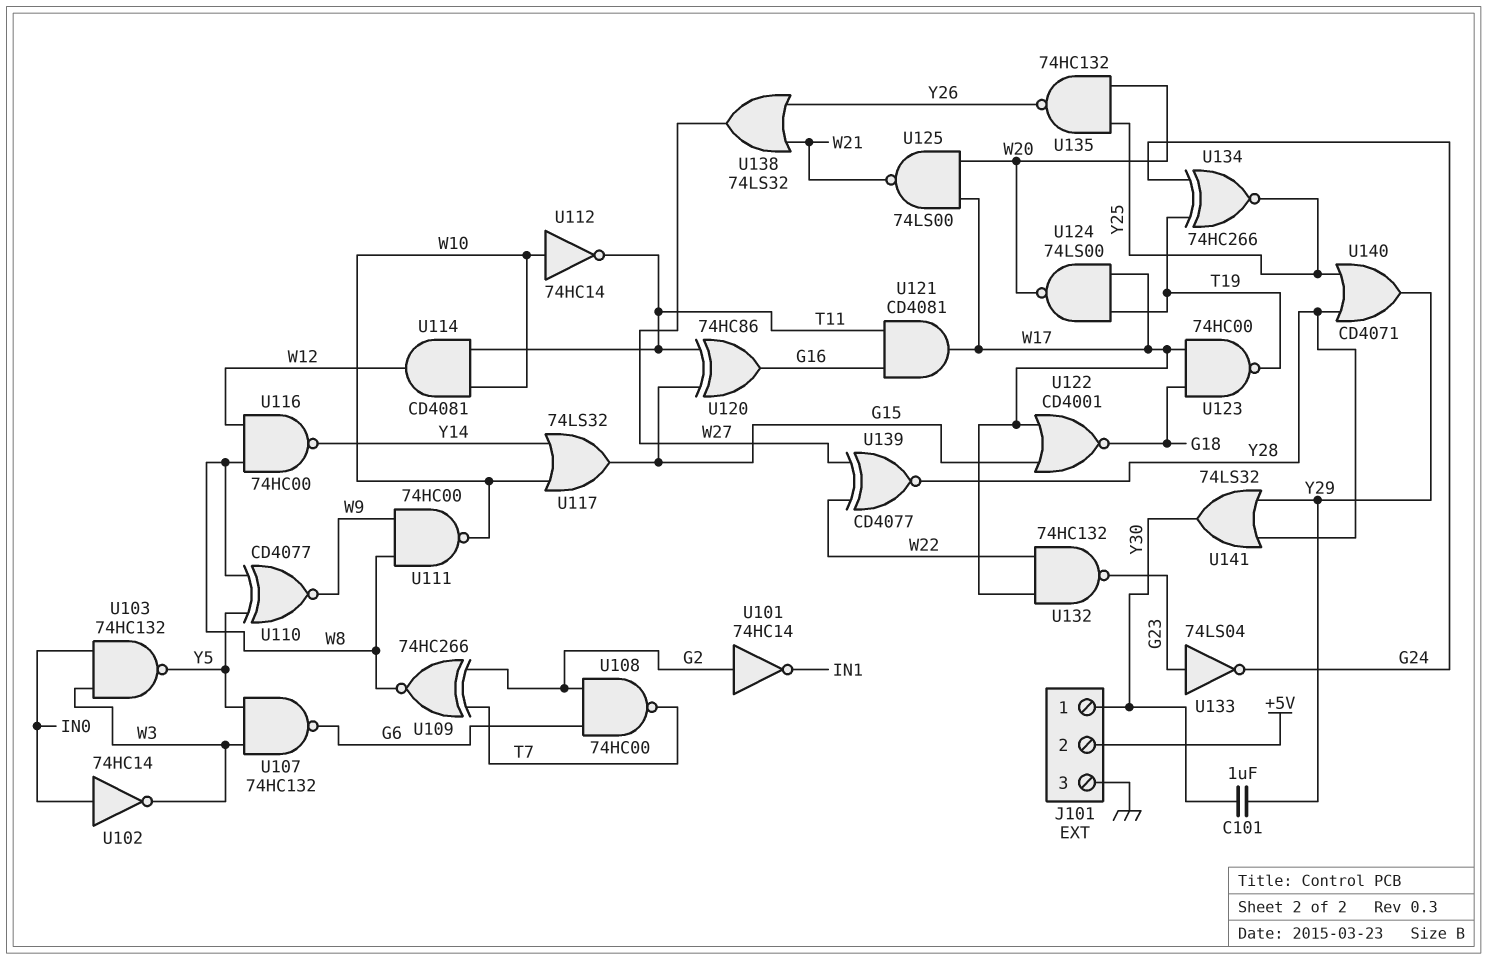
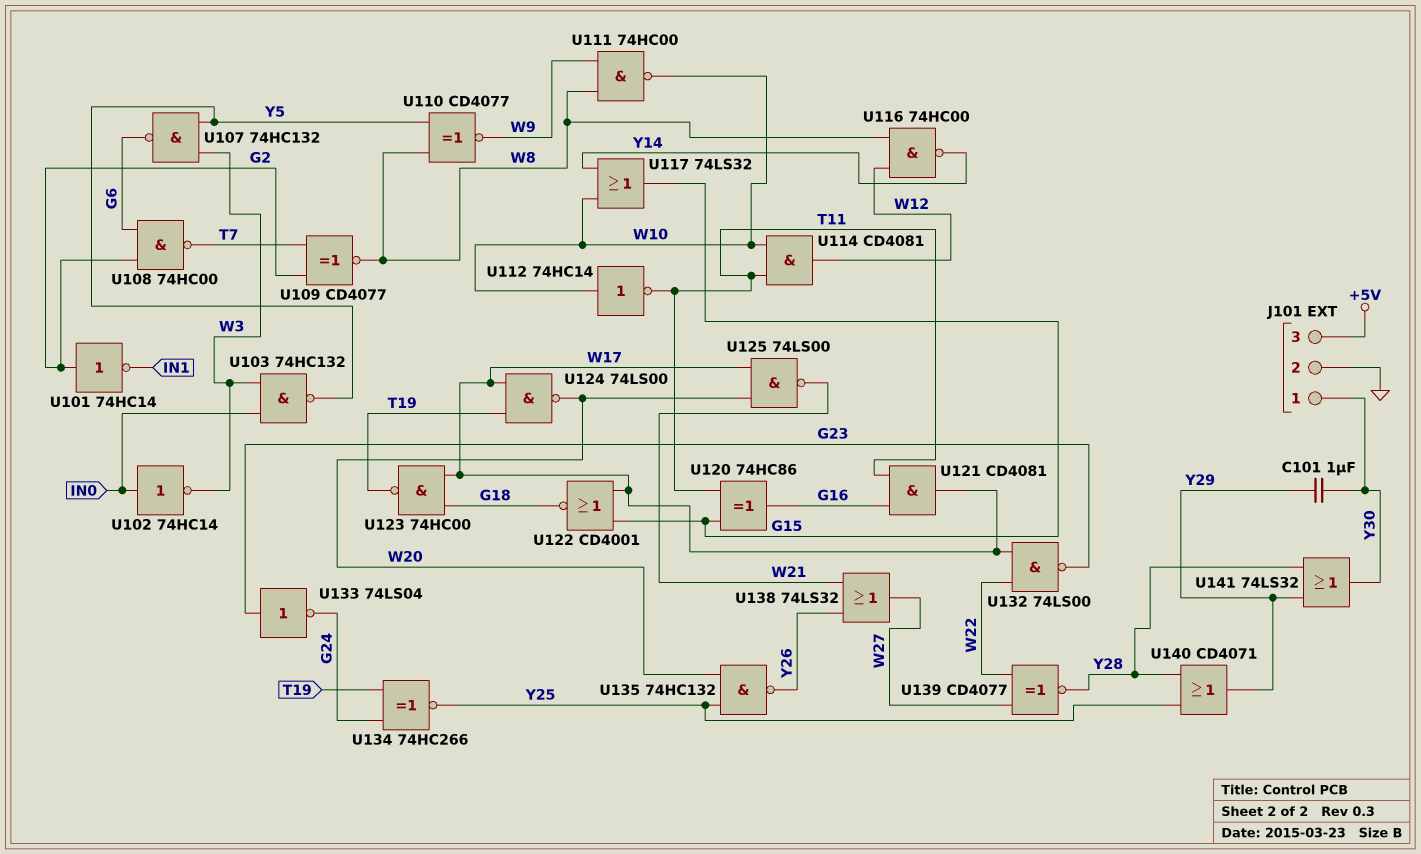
J101 pin 2: +5V -> GND
J101 pin 3: GND -> +5V
U109: XNOR 74HC266 (in G2, in T7, out W8) -> XNOR CD4077 (in G2, in T7, out W8)
U132: NAND 74HC132 (in W17, in W22, out G23) -> NAND 74LS00 (in W17, in W22, out G23)

